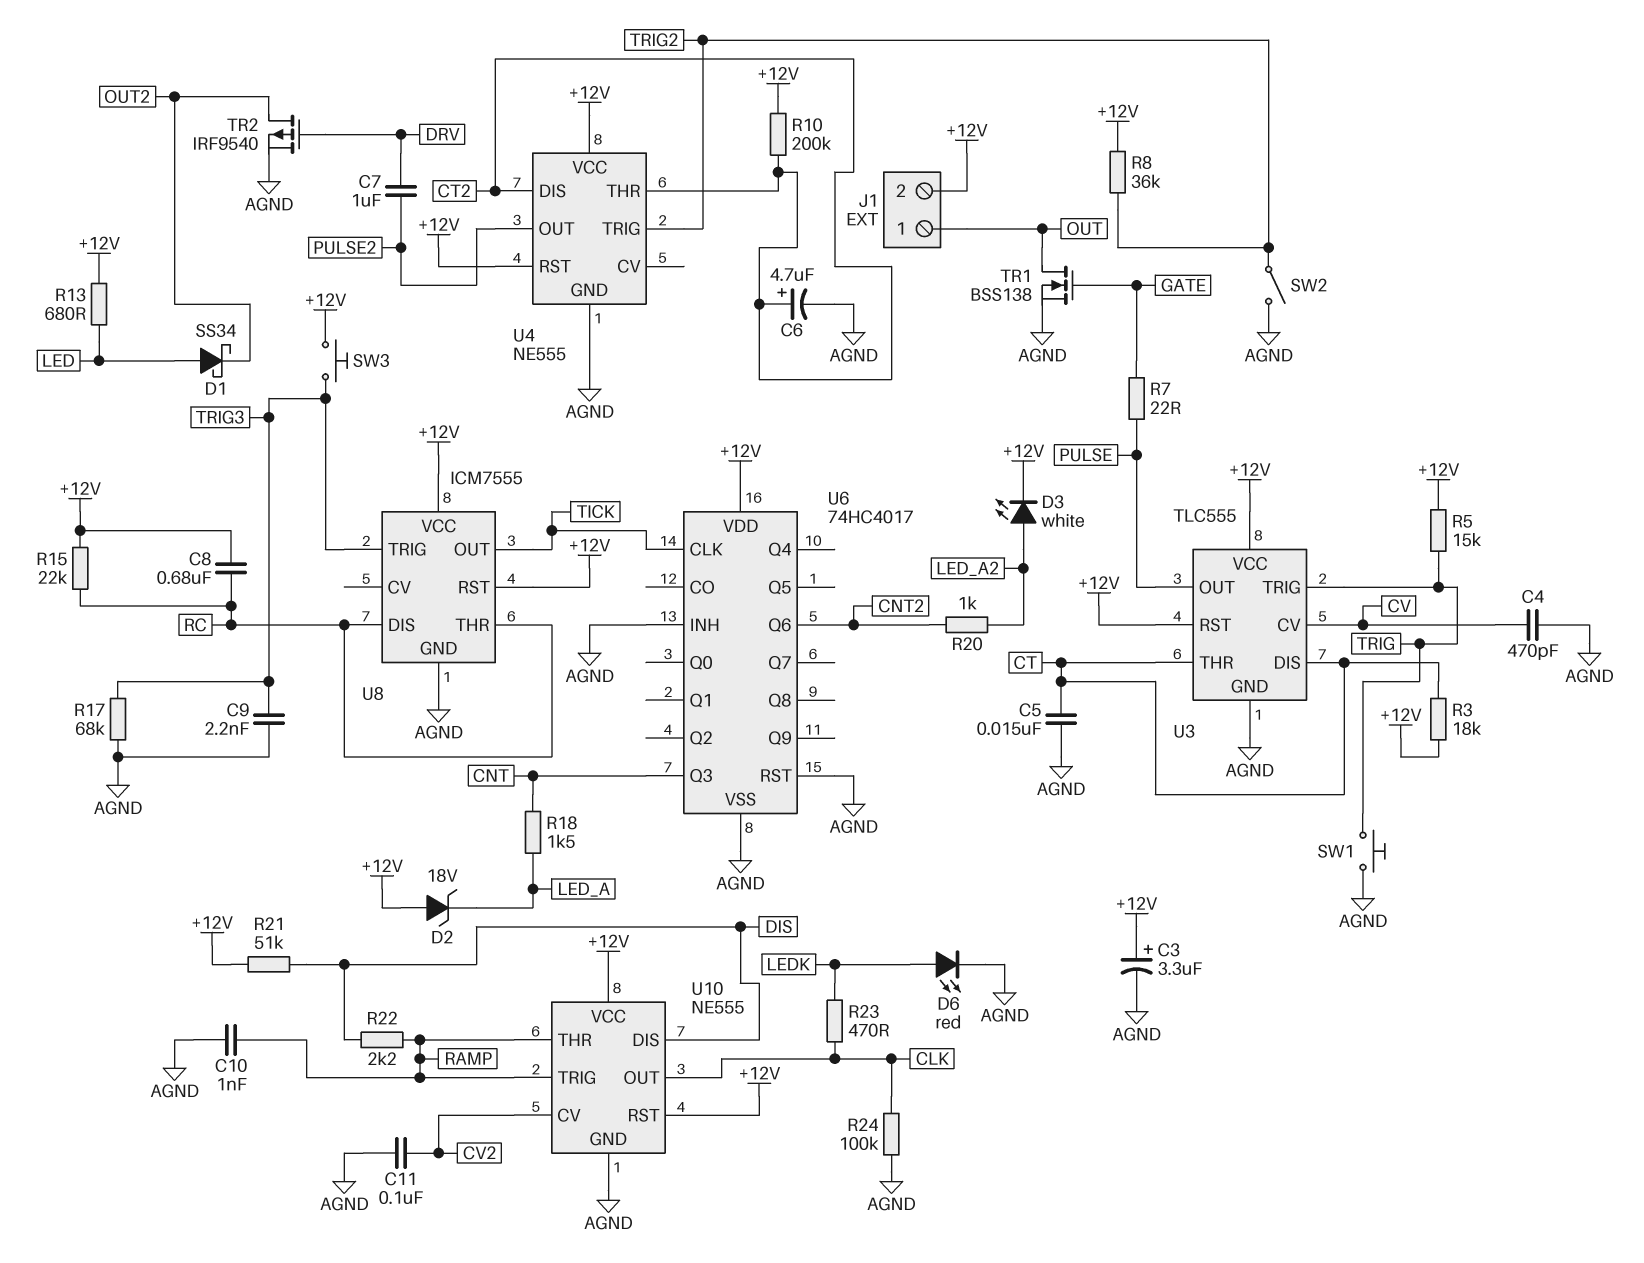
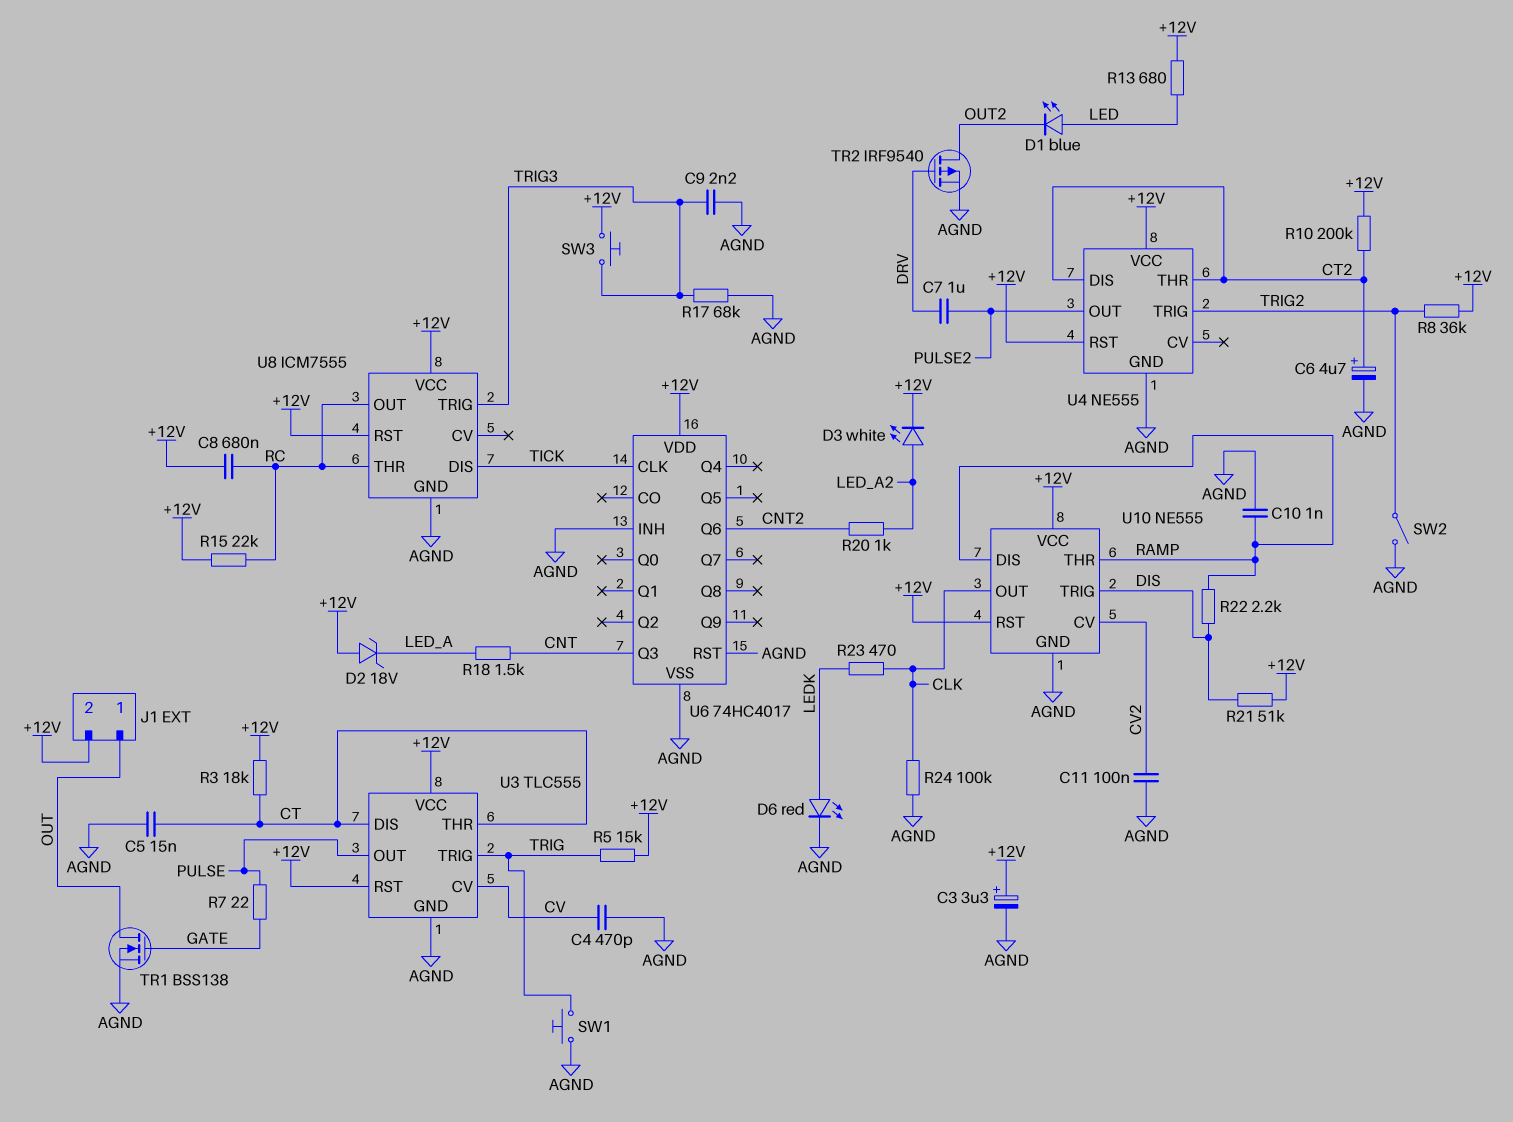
D1: schottky SS34 (A LED, K OUT2) -> LED blue (A LED, K OUT2)
U8 pin DIS: RC -> TICK
U8 pin OUT: TICK -> RC
U10 pin DIS: DIS -> RAMP
U10 pin TRIG: RAMP -> DIS

